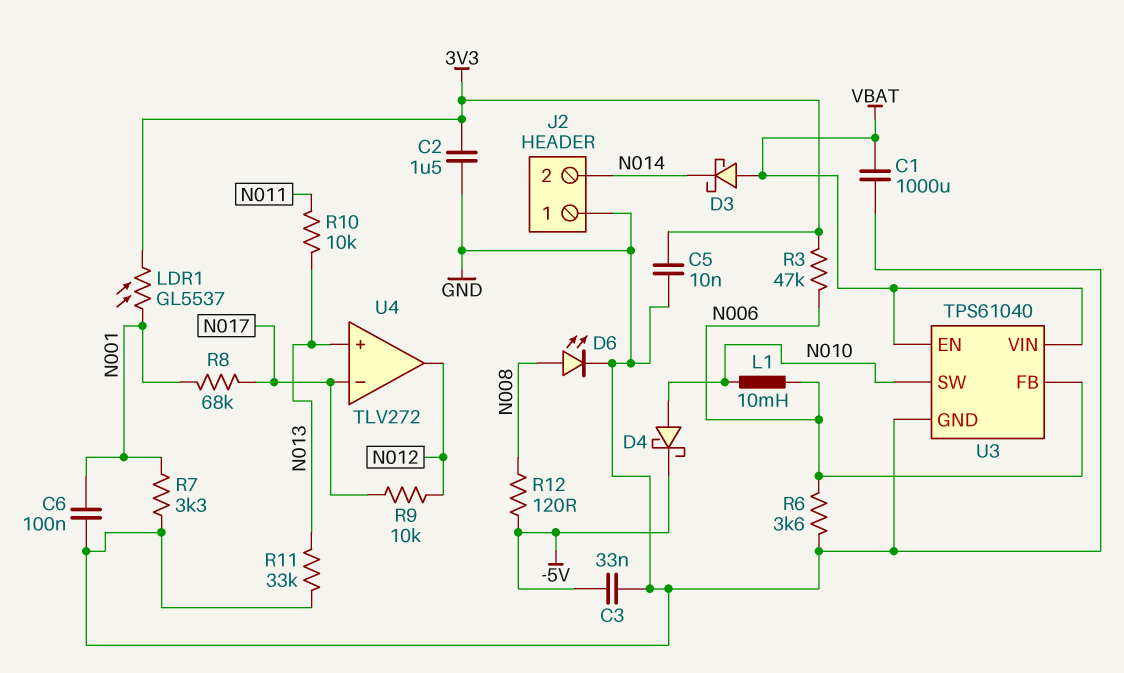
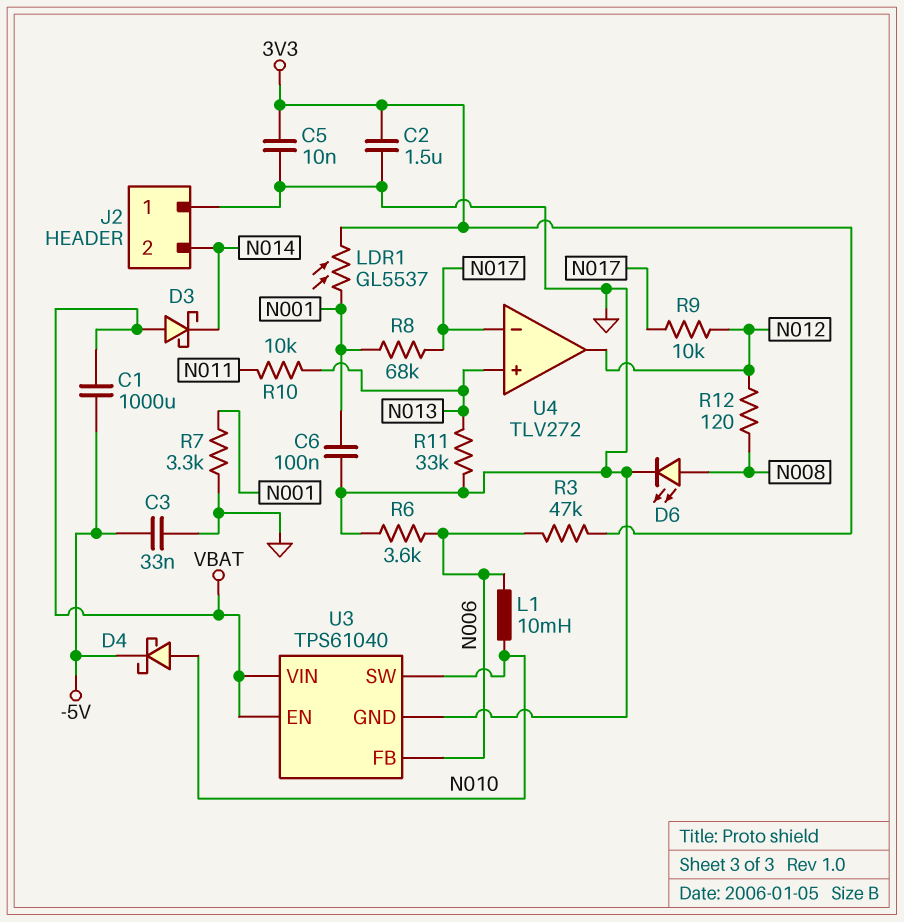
C1: 1000uF (GND, VBAT) -> 1000uF (-5V, VBAT)
R12: 120 (-5V, N008) -> 120 (N008, N012)

